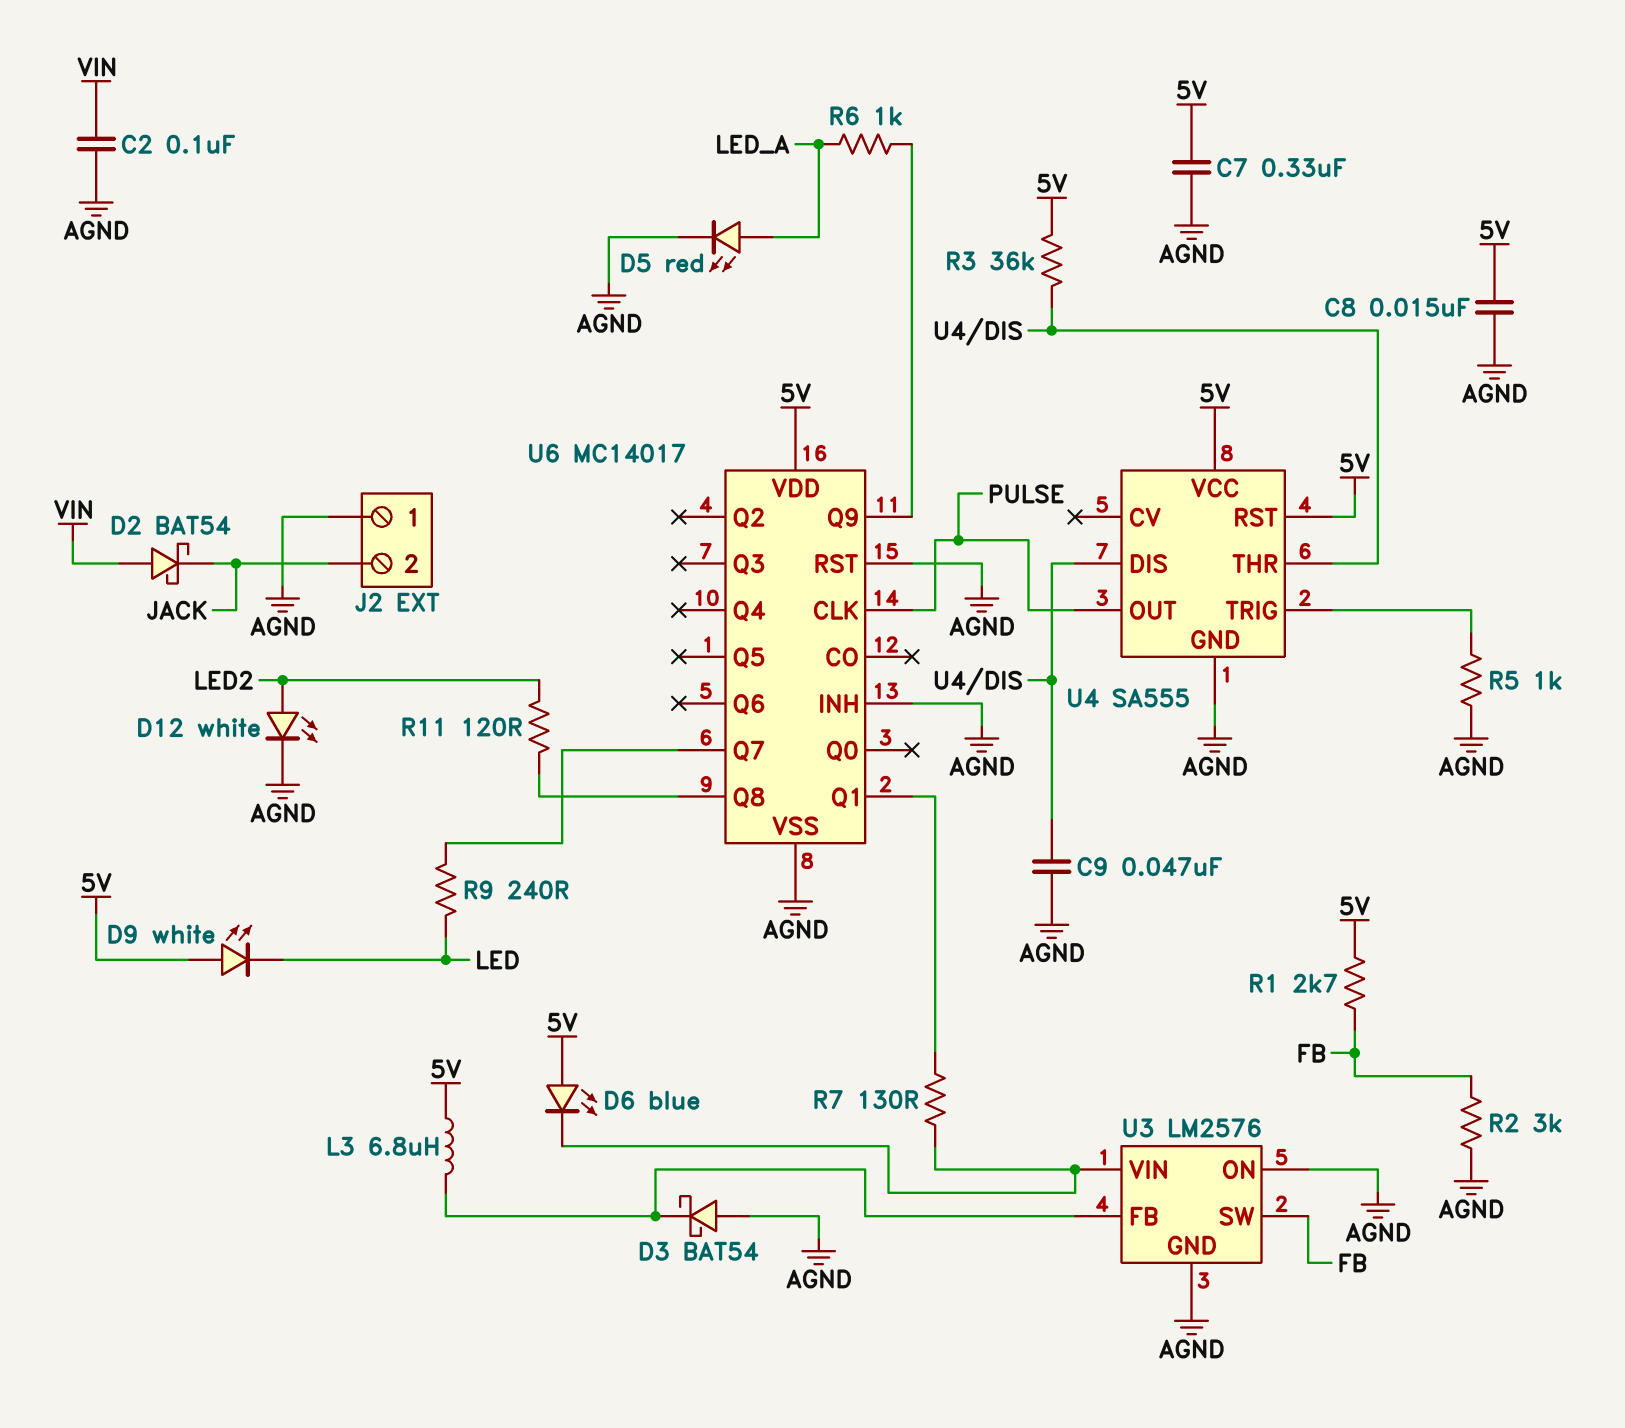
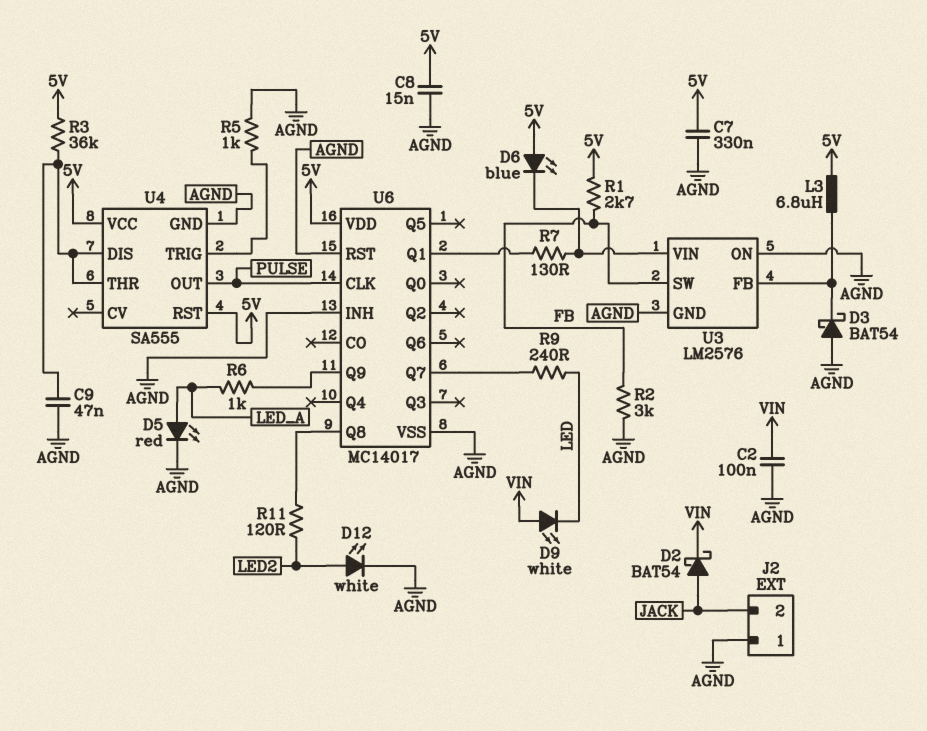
D2: schottky BAT54 (A VIN, K JACK) -> schottky BAT54 (A JACK, K VIN)
D9: LED white (A 5V, K LED) -> LED white (A VIN, K LED)

